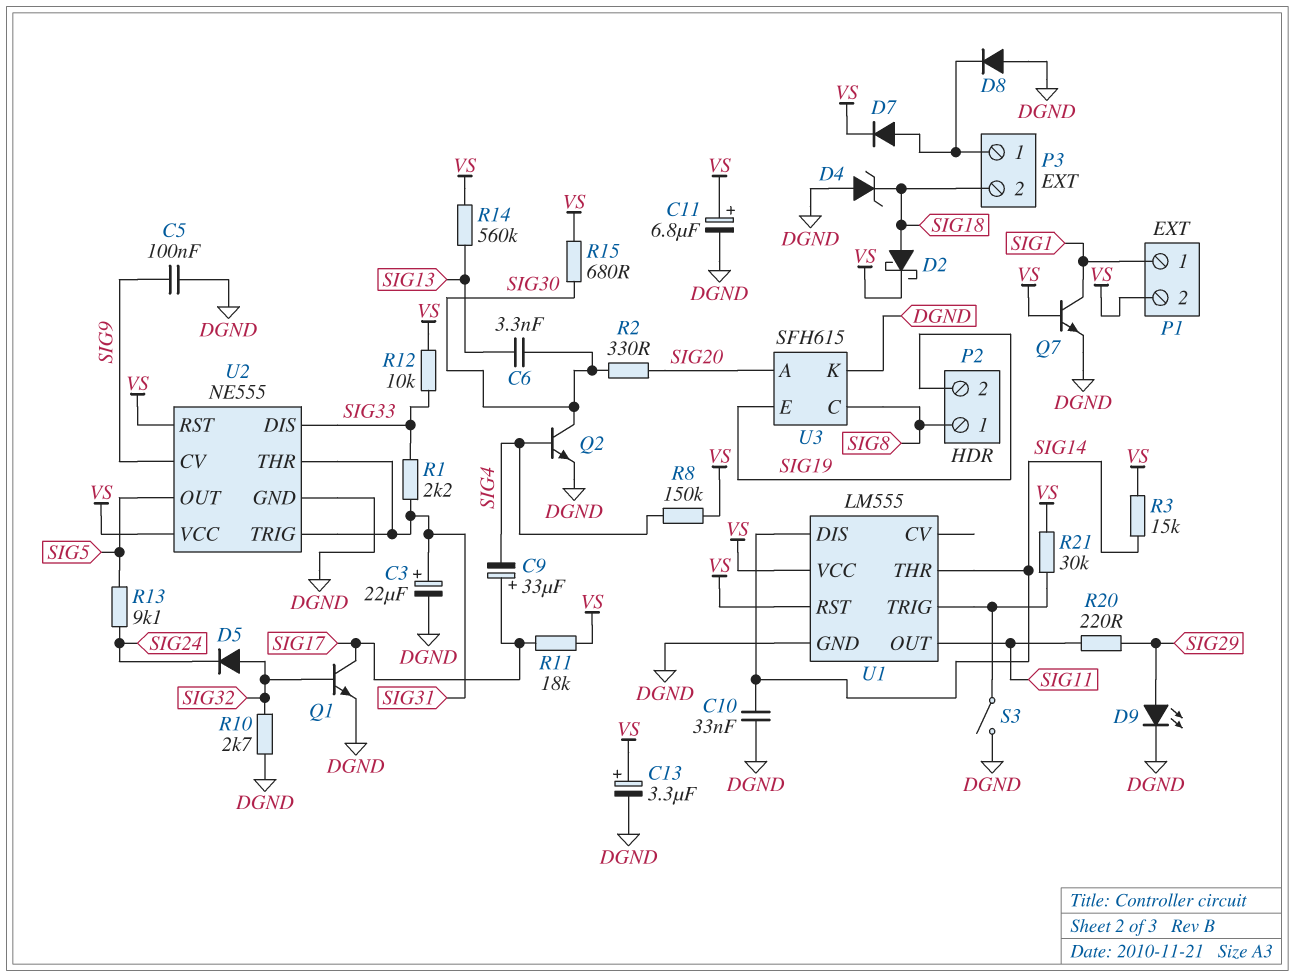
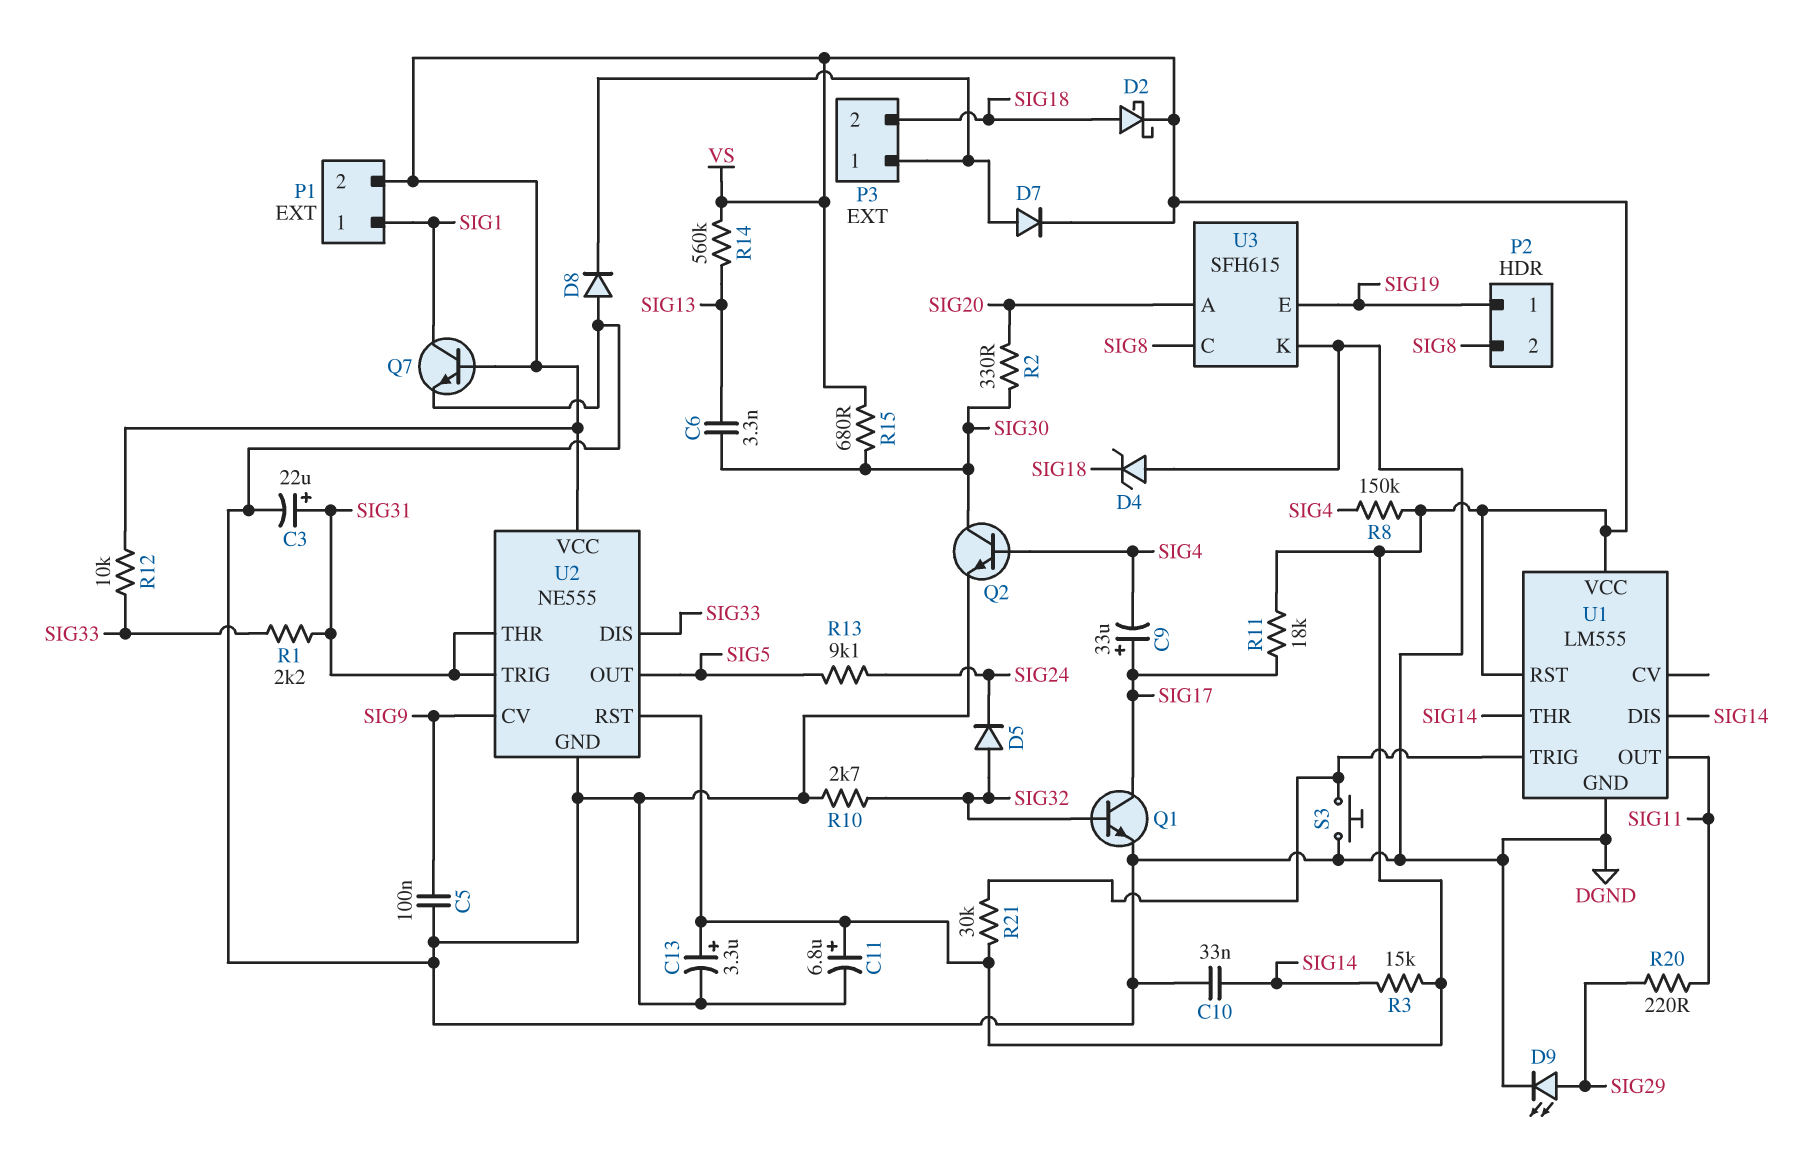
P2 pin 1: SIG8 -> SIG19
P2 pin 2: SIG19 -> SIG8
S3: switch (DGND, U1/TRIG) -> button (DGND, U1/TRIG)

